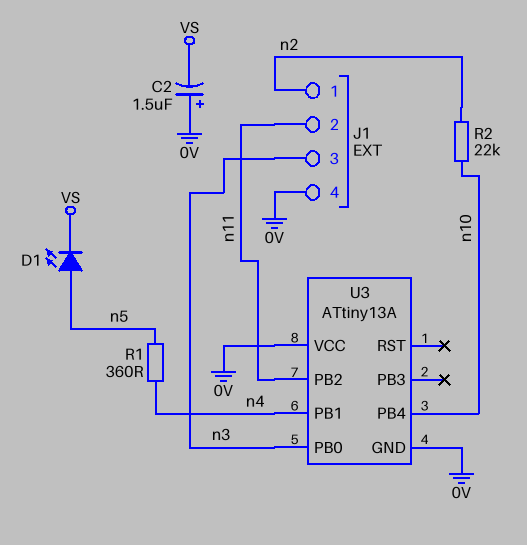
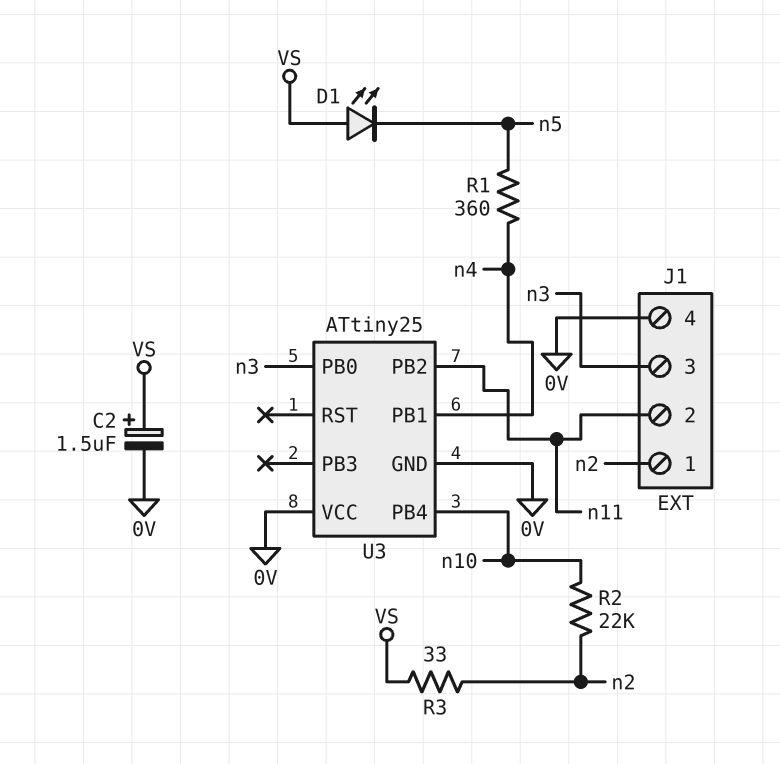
C2: 1.5uF (plus 0V, minus VS) -> 1.5uF (plus VS, minus 0V)
D1: LED (A n5, K VS) -> LED (A VS, K n5)
R3: none -> 33 (VS, n2)
U3: ATtiny13A -> ATtiny25

